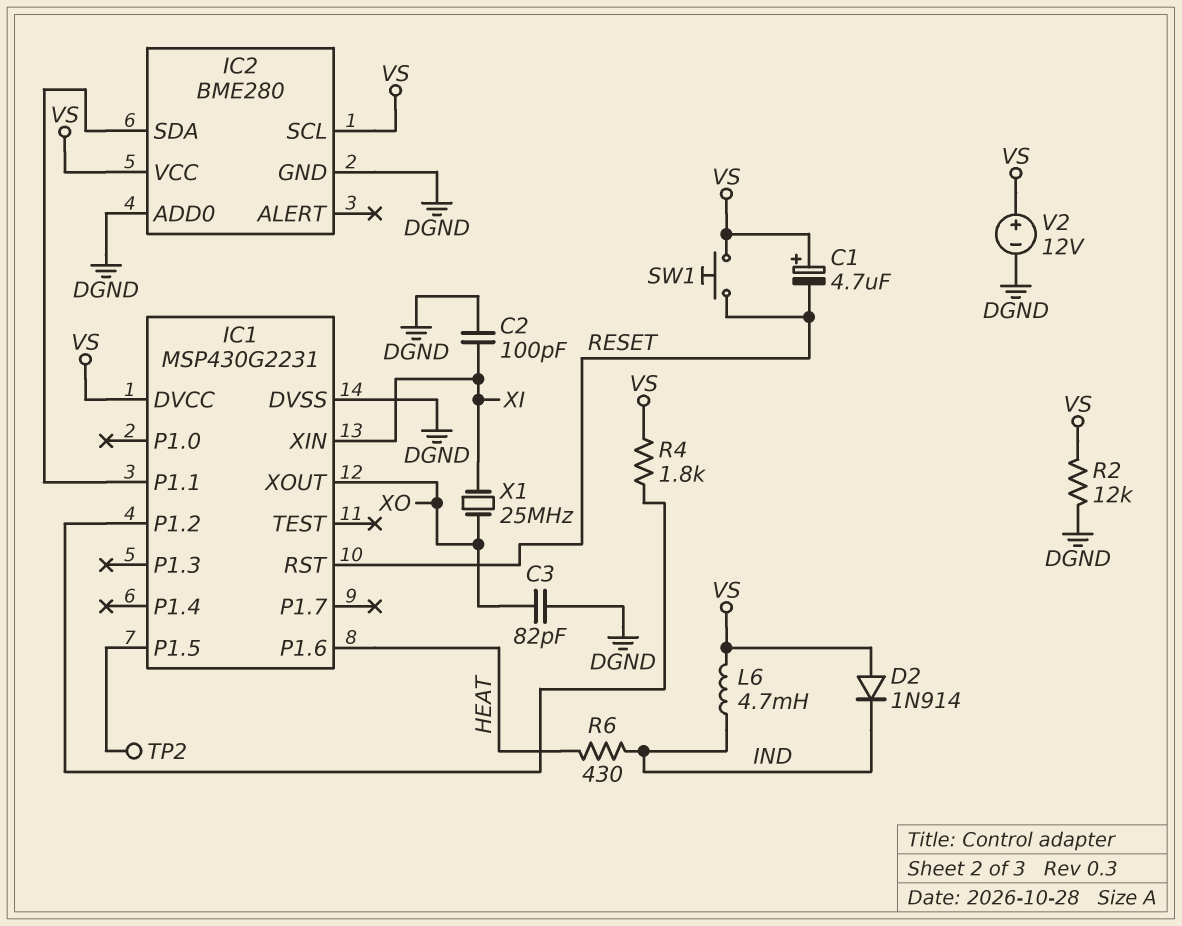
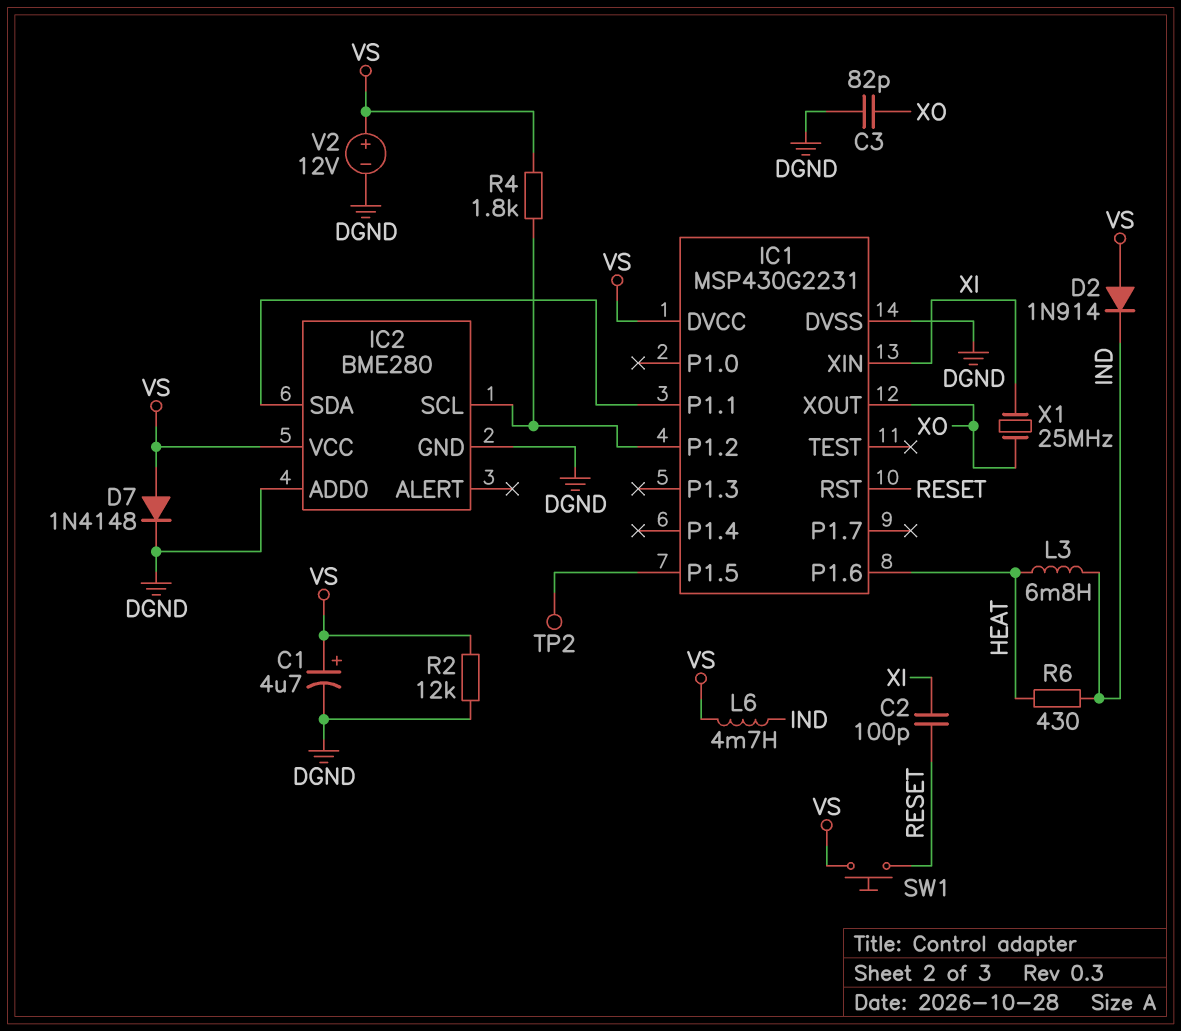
C1: 4.7uF (plus VS, minus RESET) -> 4.7uF (plus VS, minus DGND)
C2: 100pF (DGND, XI) -> 100pF (RESET, XI)
D7: none -> diode 1N4148 (A VS, K DGND)
IC2 pin SCL: VS -> IC1/P1.2
L3: none -> 6.8mH (HEAT, IND)

